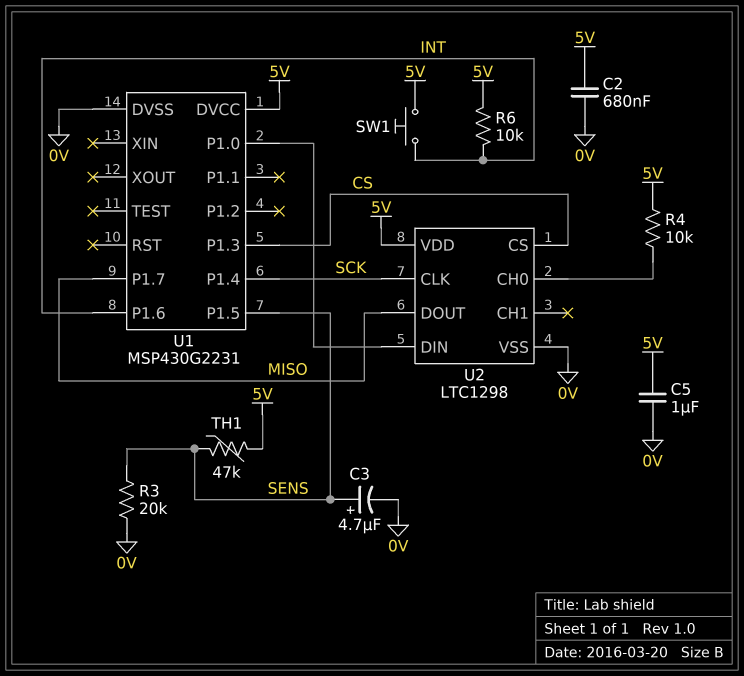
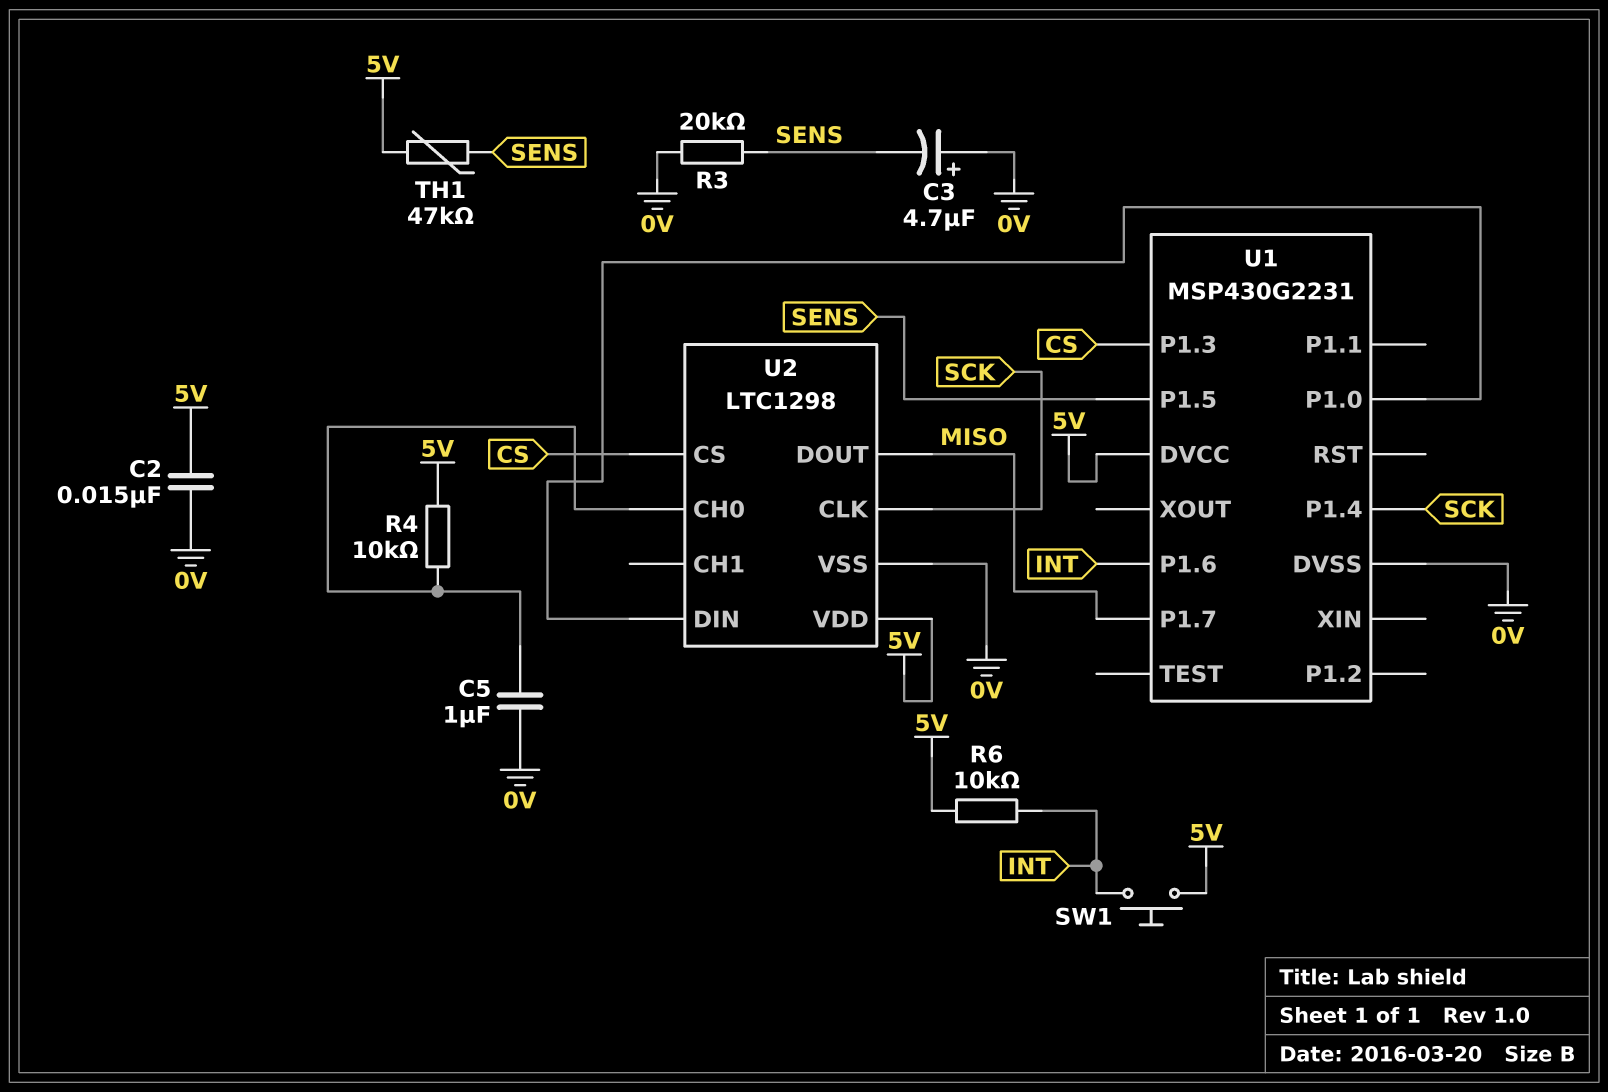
C2: 680nF (0V, 5V) -> 15nF (0V, 5V)
C3: 4.7uF (plus SENS, minus 0V) -> 4.7uF (plus 0V, minus SENS)
C5: 1uF (0V, 5V) -> 1uF (0V, U2/CH0)

